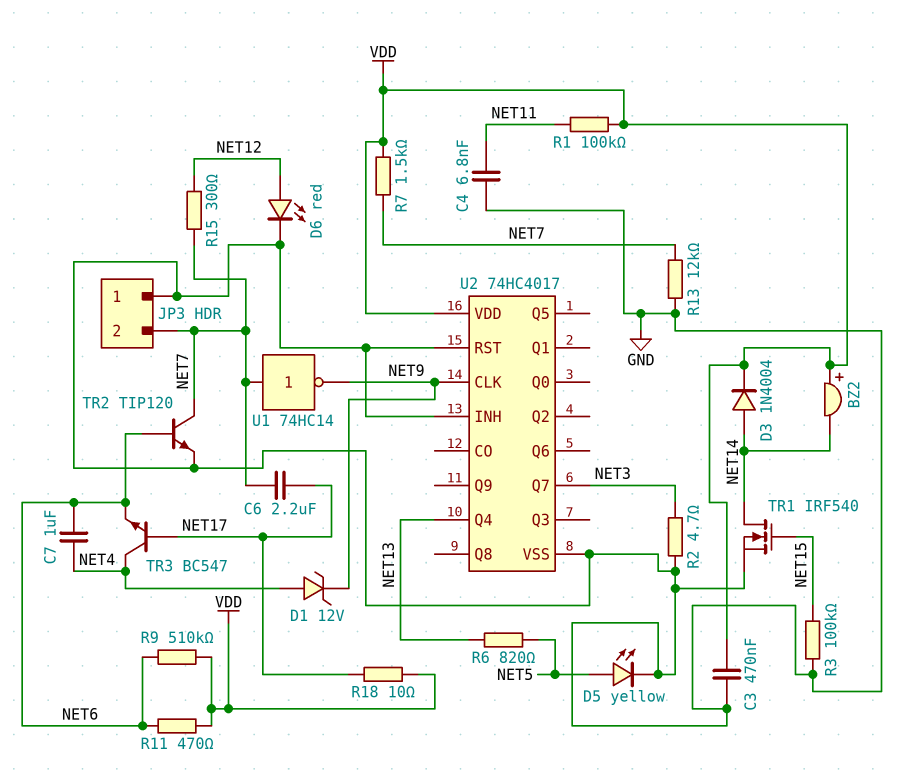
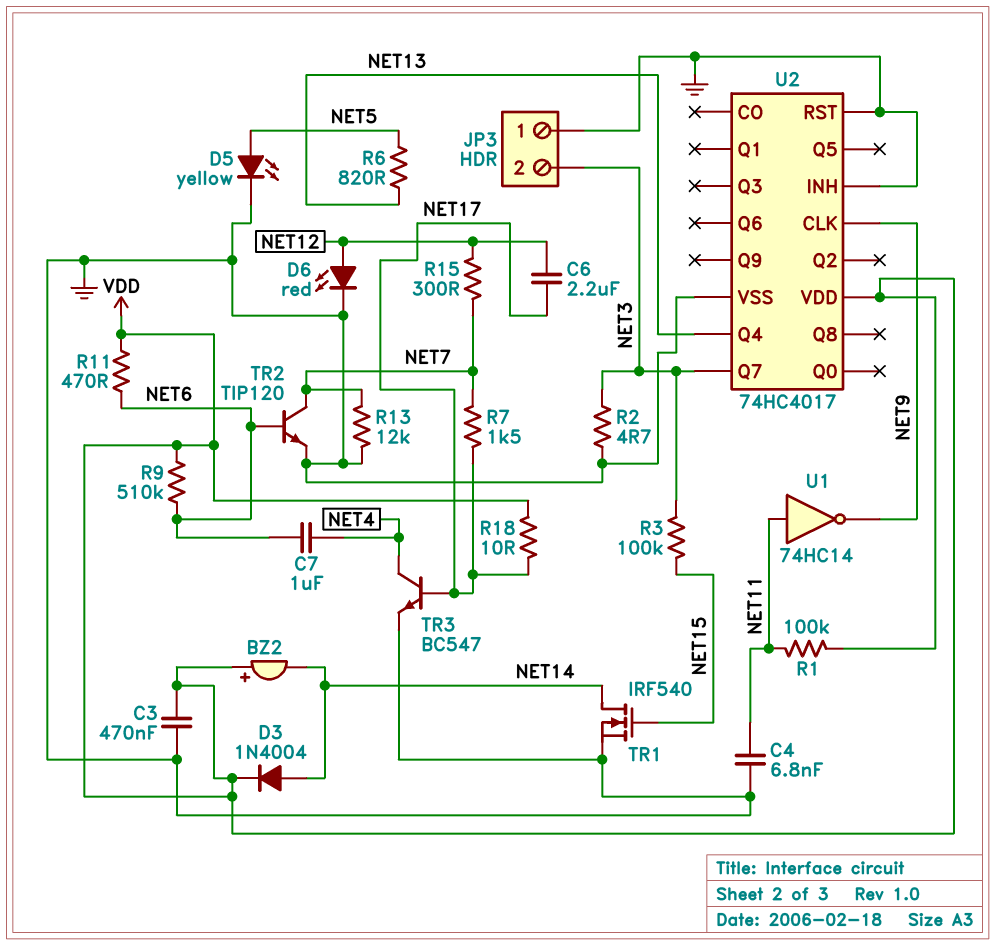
C6: 2.2uF (NET7, NET17) -> 2.2uF (NET12, NET17)
D1: zener 12V (A NET4, K NET9) -> none
JP3 pin 2: NET7 -> NET3
R3: 100k (GND, NET15) -> 100k (NET3, NET15)
R7: 1.5k (NET7, VDD) -> 1.5k (NET7, NET17)
TR3: NPN BC547 (B NET17, C NET4, E NET6) -> NPN BC547 (B NET17, C NET4, E GND)
U1: NOT 74HC14 (in NET7, out NET9) -> NOT 74HC14 (in NET11, out NET9)

